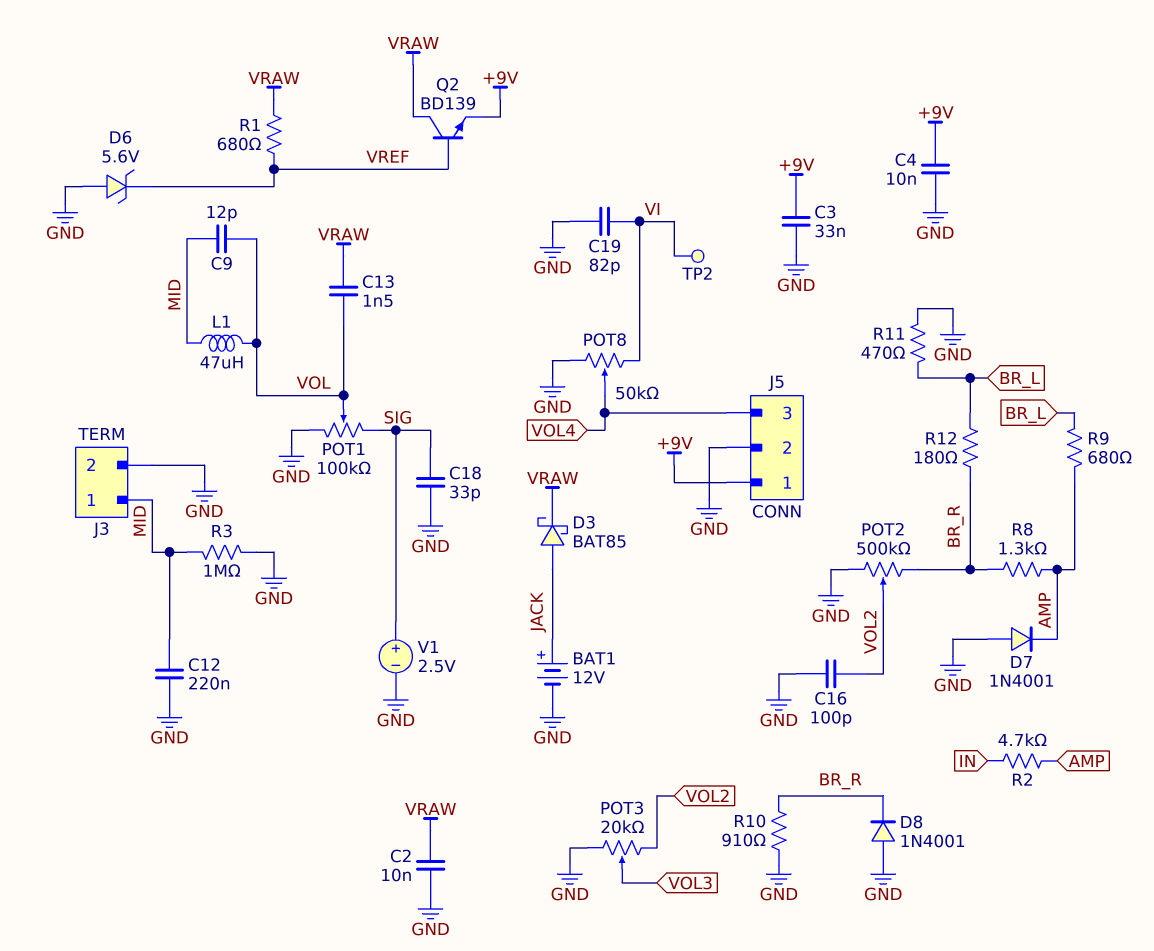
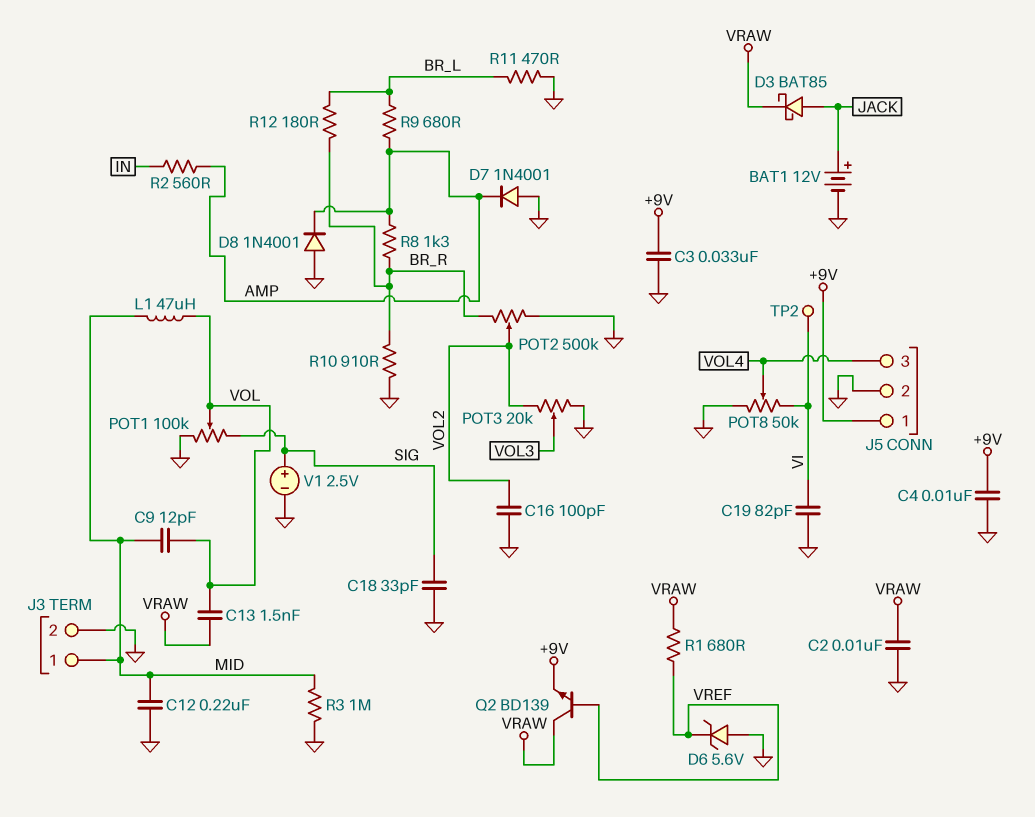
D8: diode 1N4001 (A GND, K BR_R) -> diode 1N4001 (A GND, K AMP)
R2: 4.7k (AMP, IN) -> 560 (AMP, IN)

